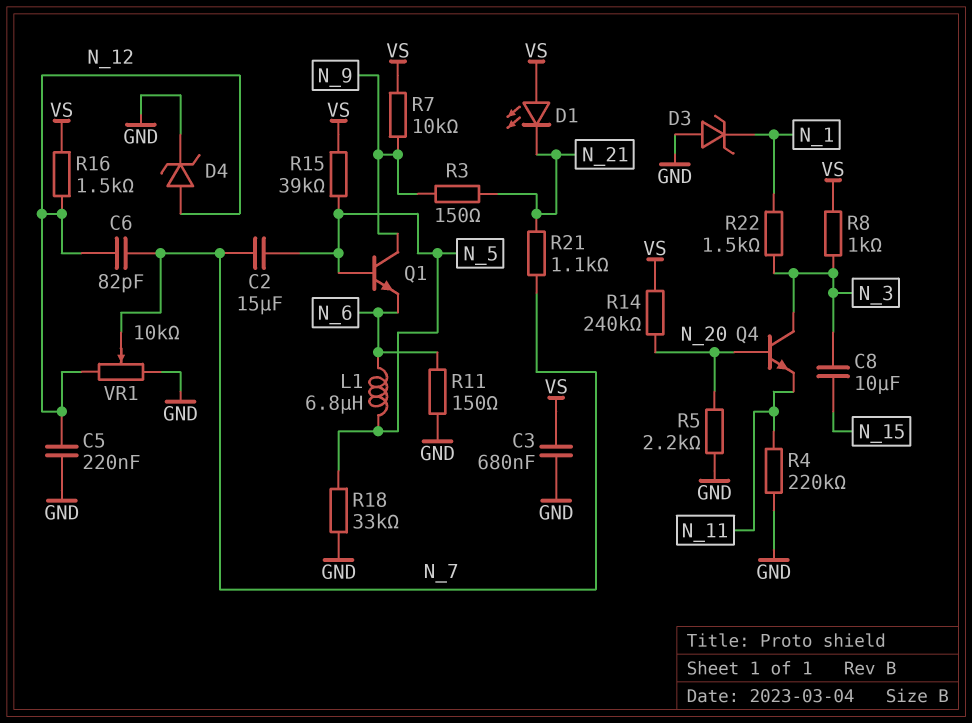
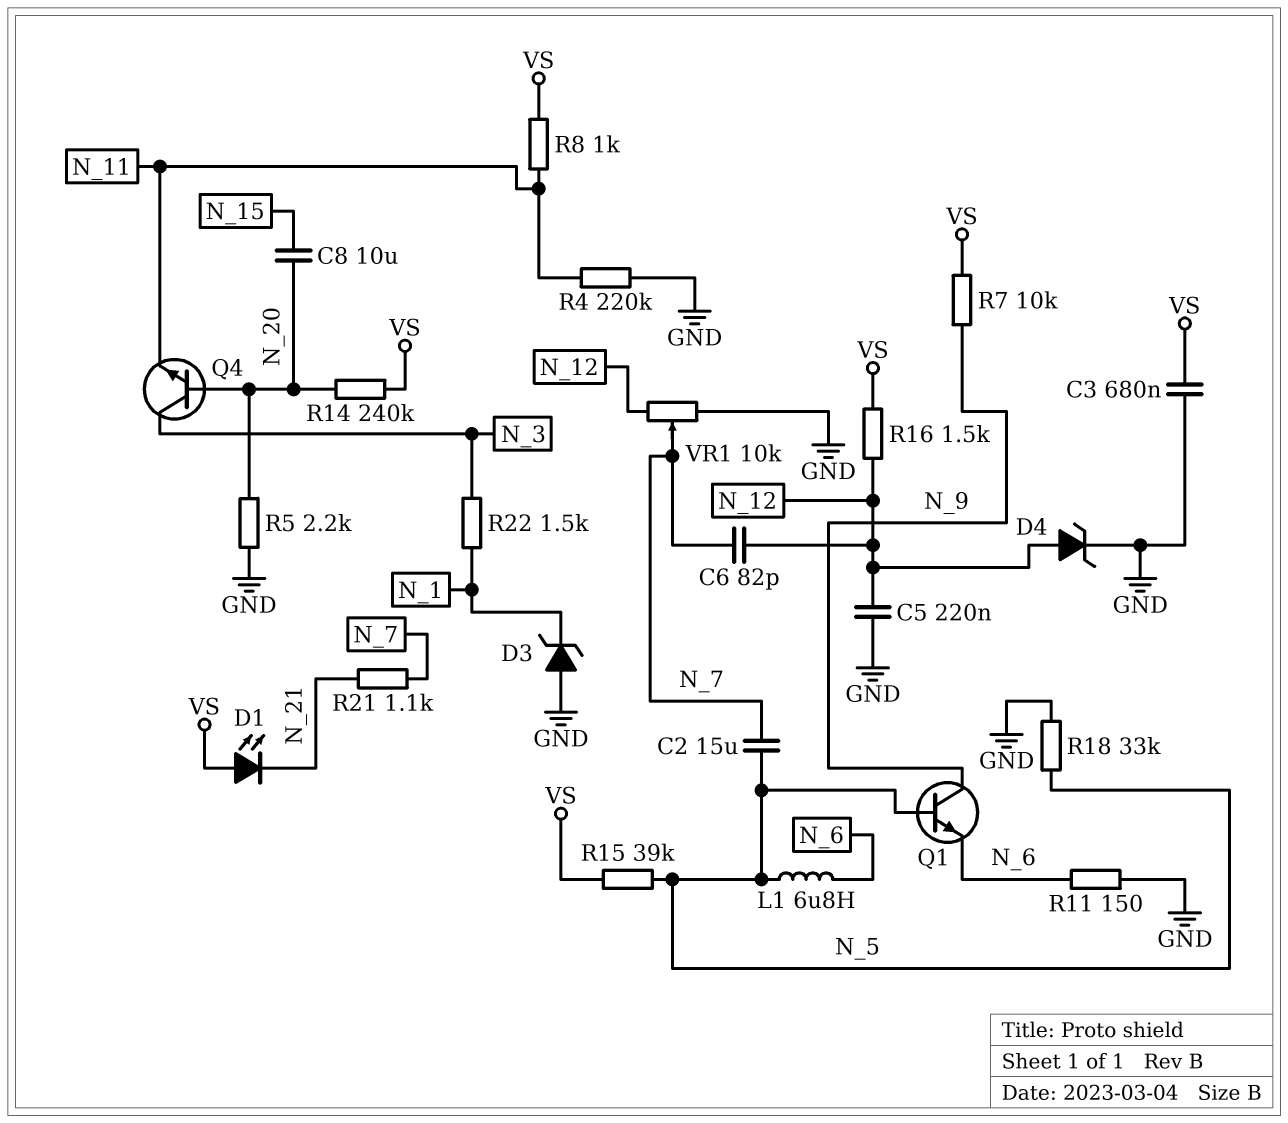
C8: 10uF (N_3, N_15) -> 10uF (N_15, N_20)
R3: 150 (N_9, N_21) -> none
R8: 1k (N_3, VS) -> 1k (N_11, VS)

